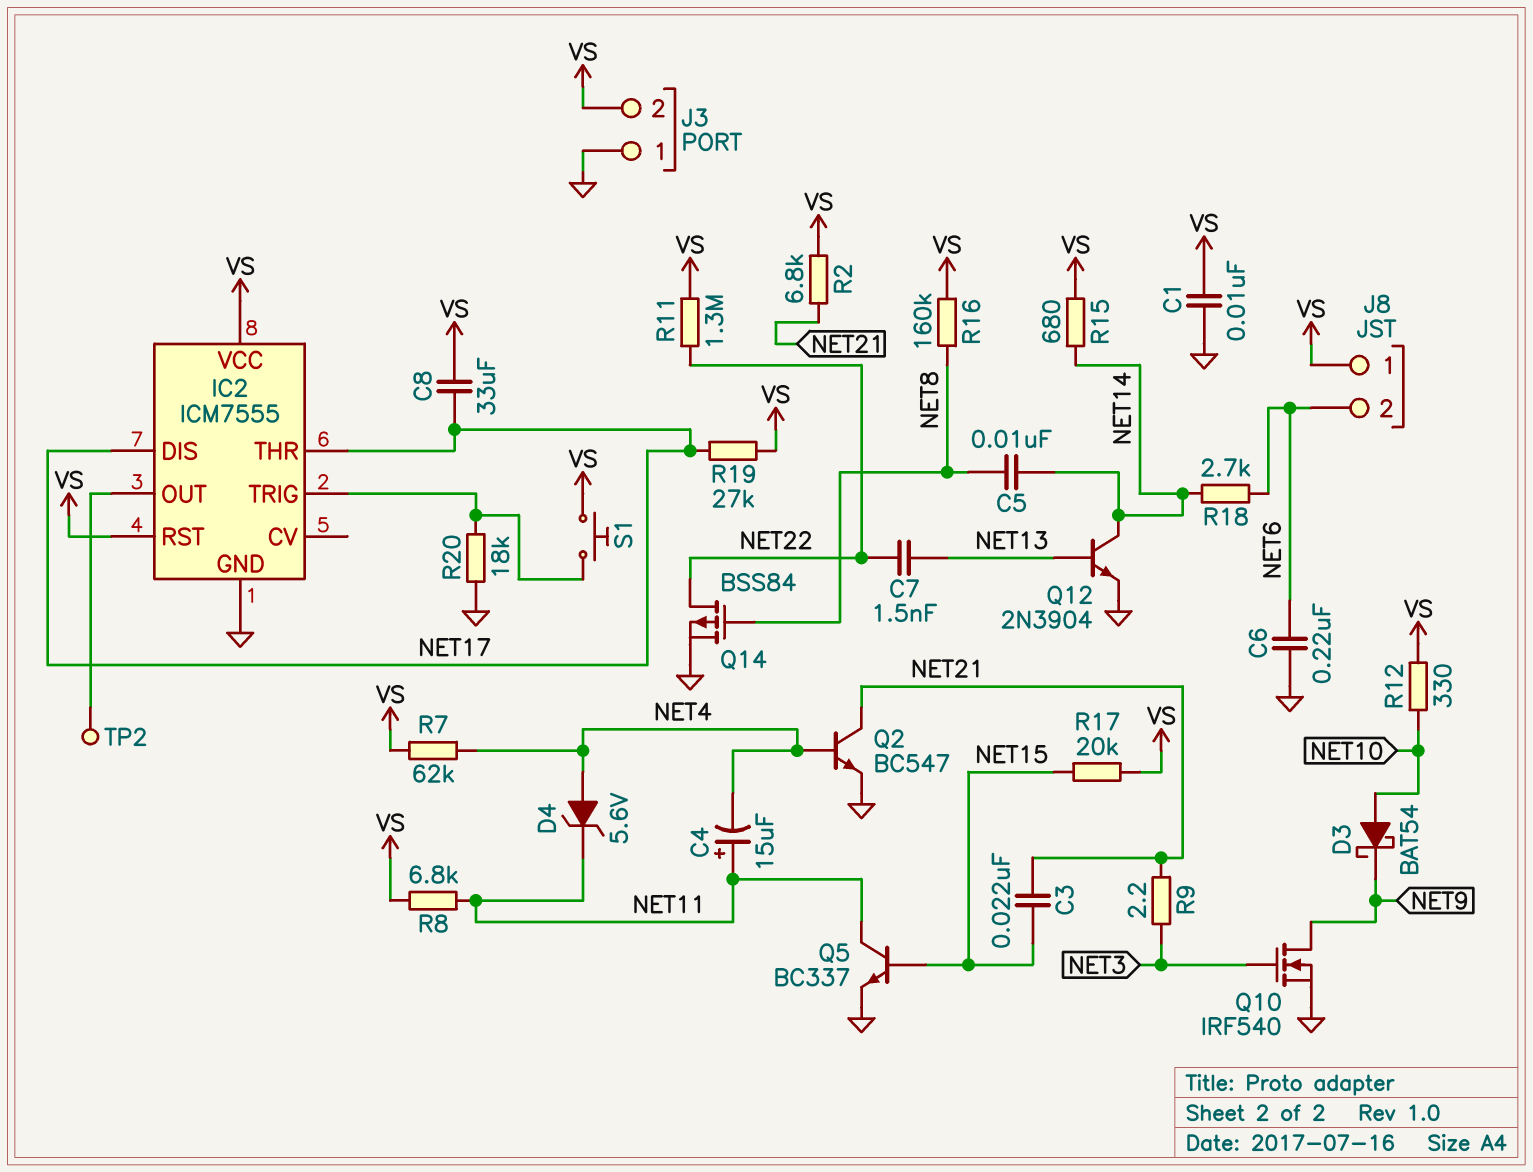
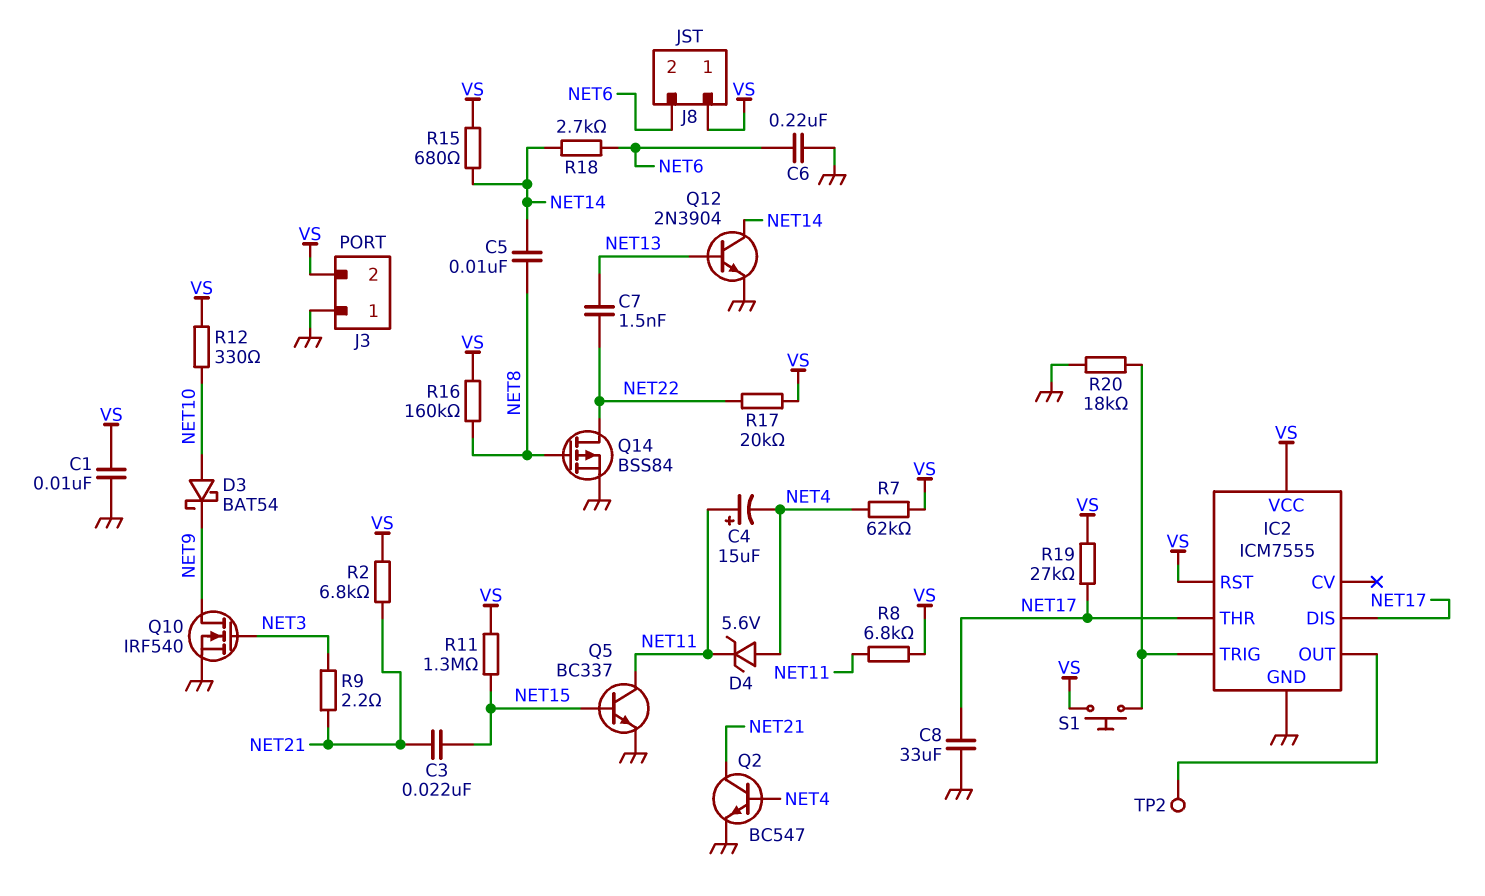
C8: 33uF (NET17, VS) -> 33uF (GND, NET17)
R11: 1.3M (NET22, VS) -> 1.3M (NET15, VS)
R17: 20k (NET15, VS) -> 20k (NET22, VS)

